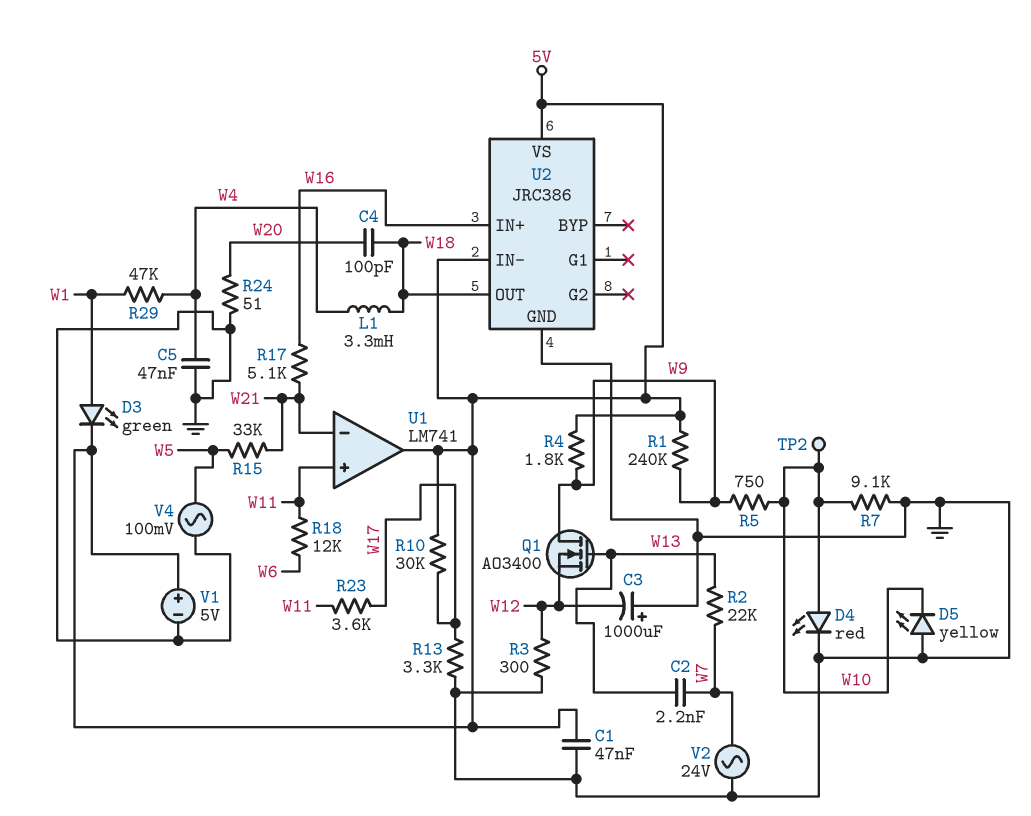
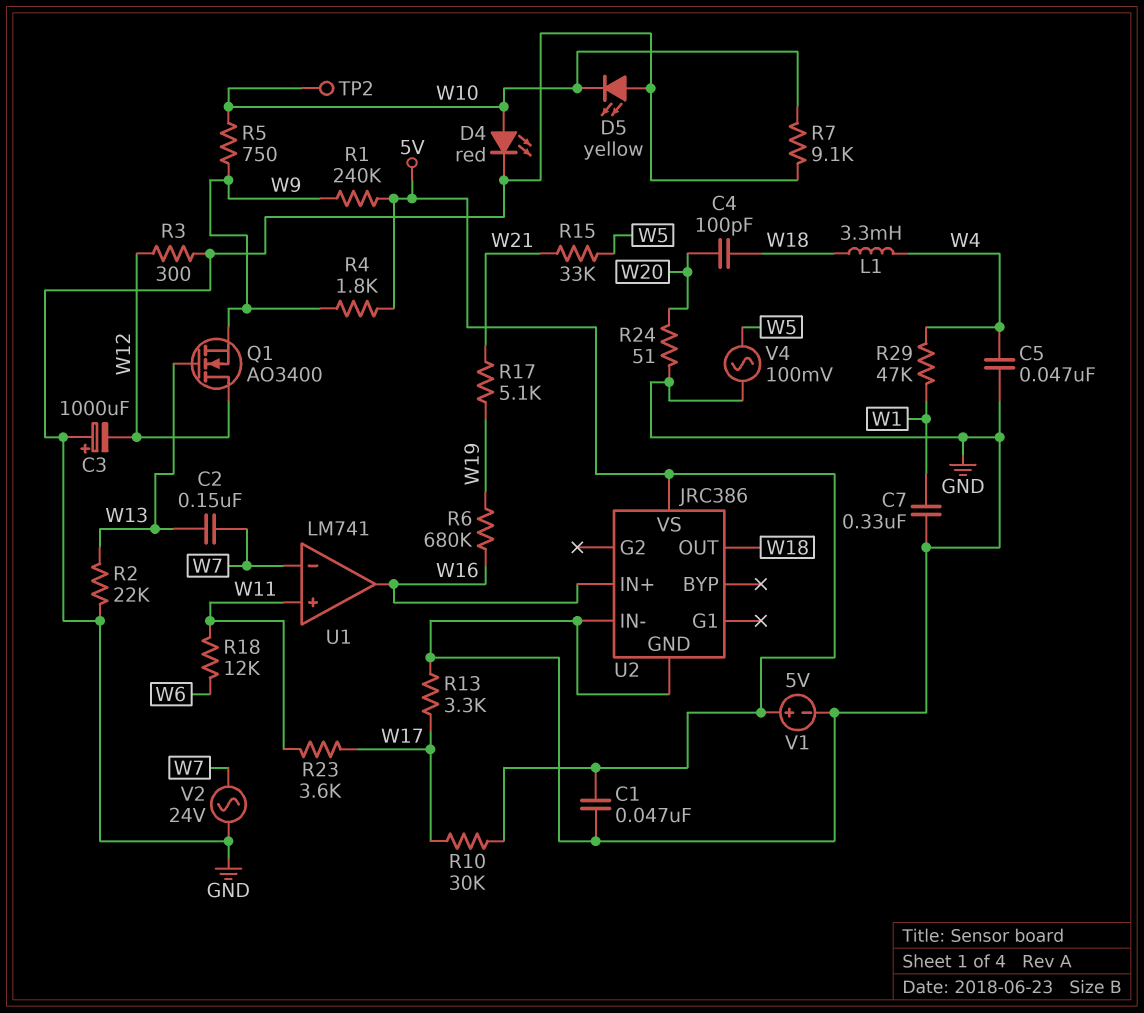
C2: 2.2nF (W7, W13) -> 150nF (W7, W13)
C7: none -> 330nF (GND, W1)
D3: LED green (A W1, K 5V) -> none
Q1: NMOS AO3400 (G W13, D W9, S W12) -> NMOS AO3400 (G W13, D W12, S W9)
R2: 22k (W7, W13) -> 22k (GND, W13)
R6: none -> 680k (W16, W19)
R17: 5.1k (W16, W21) -> 5.1k (W19, W21)
U1 pin in-: W21 -> W7
U1 pin out: 5V -> W16
U2 pin IN-: 5V -> GND

